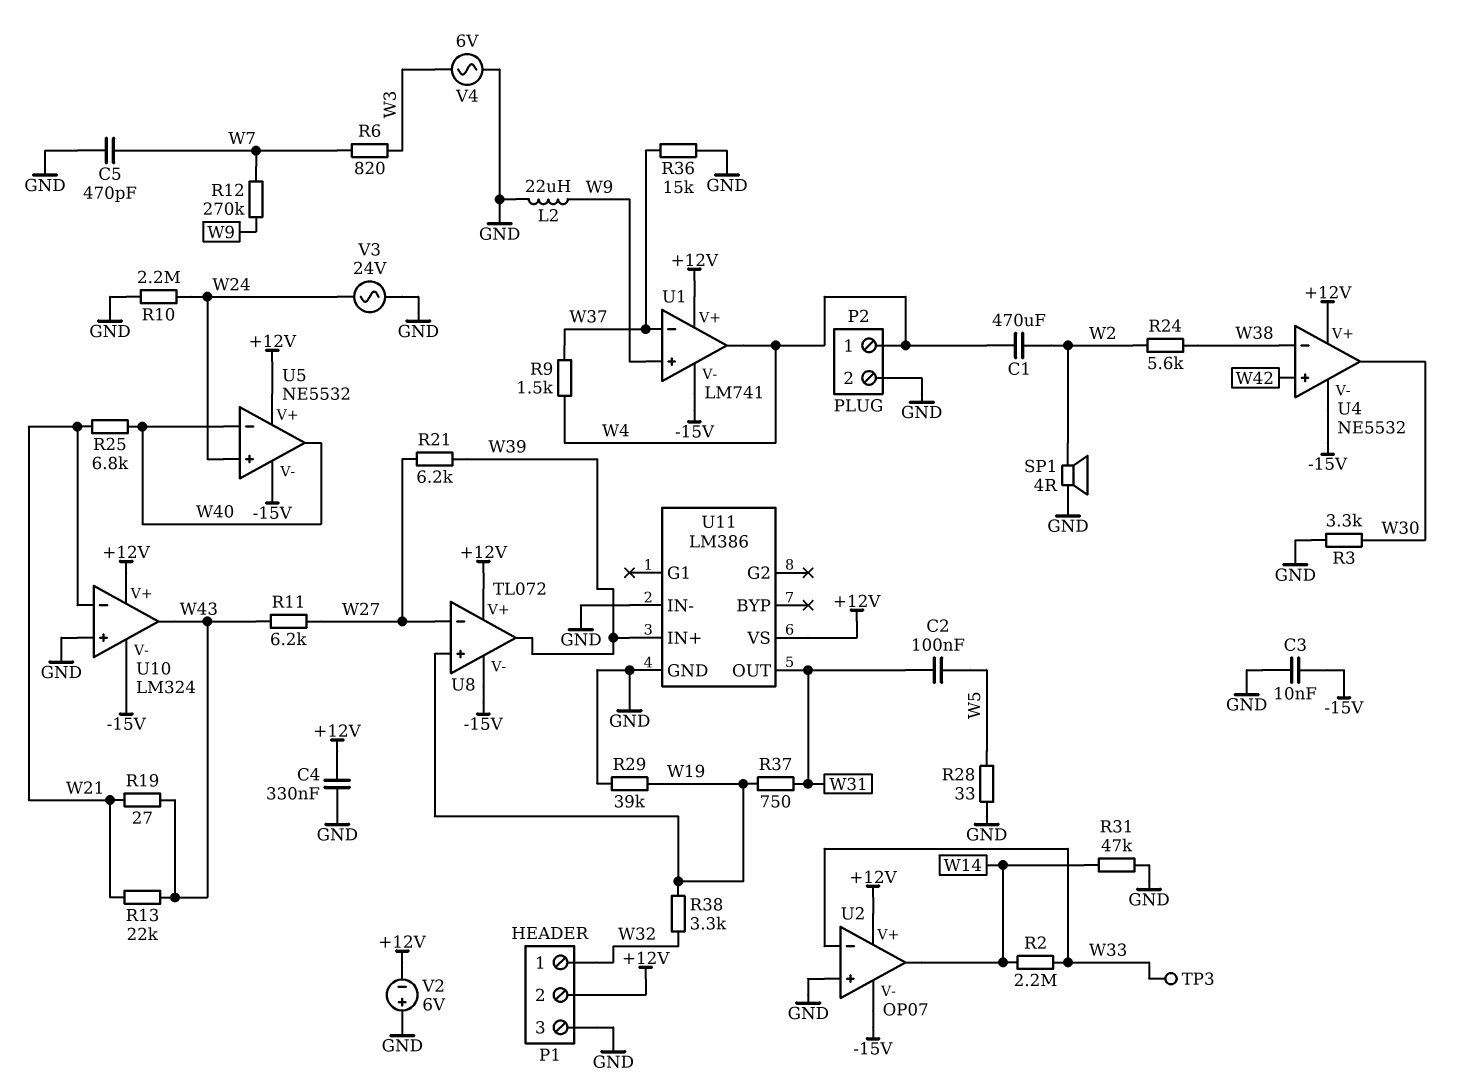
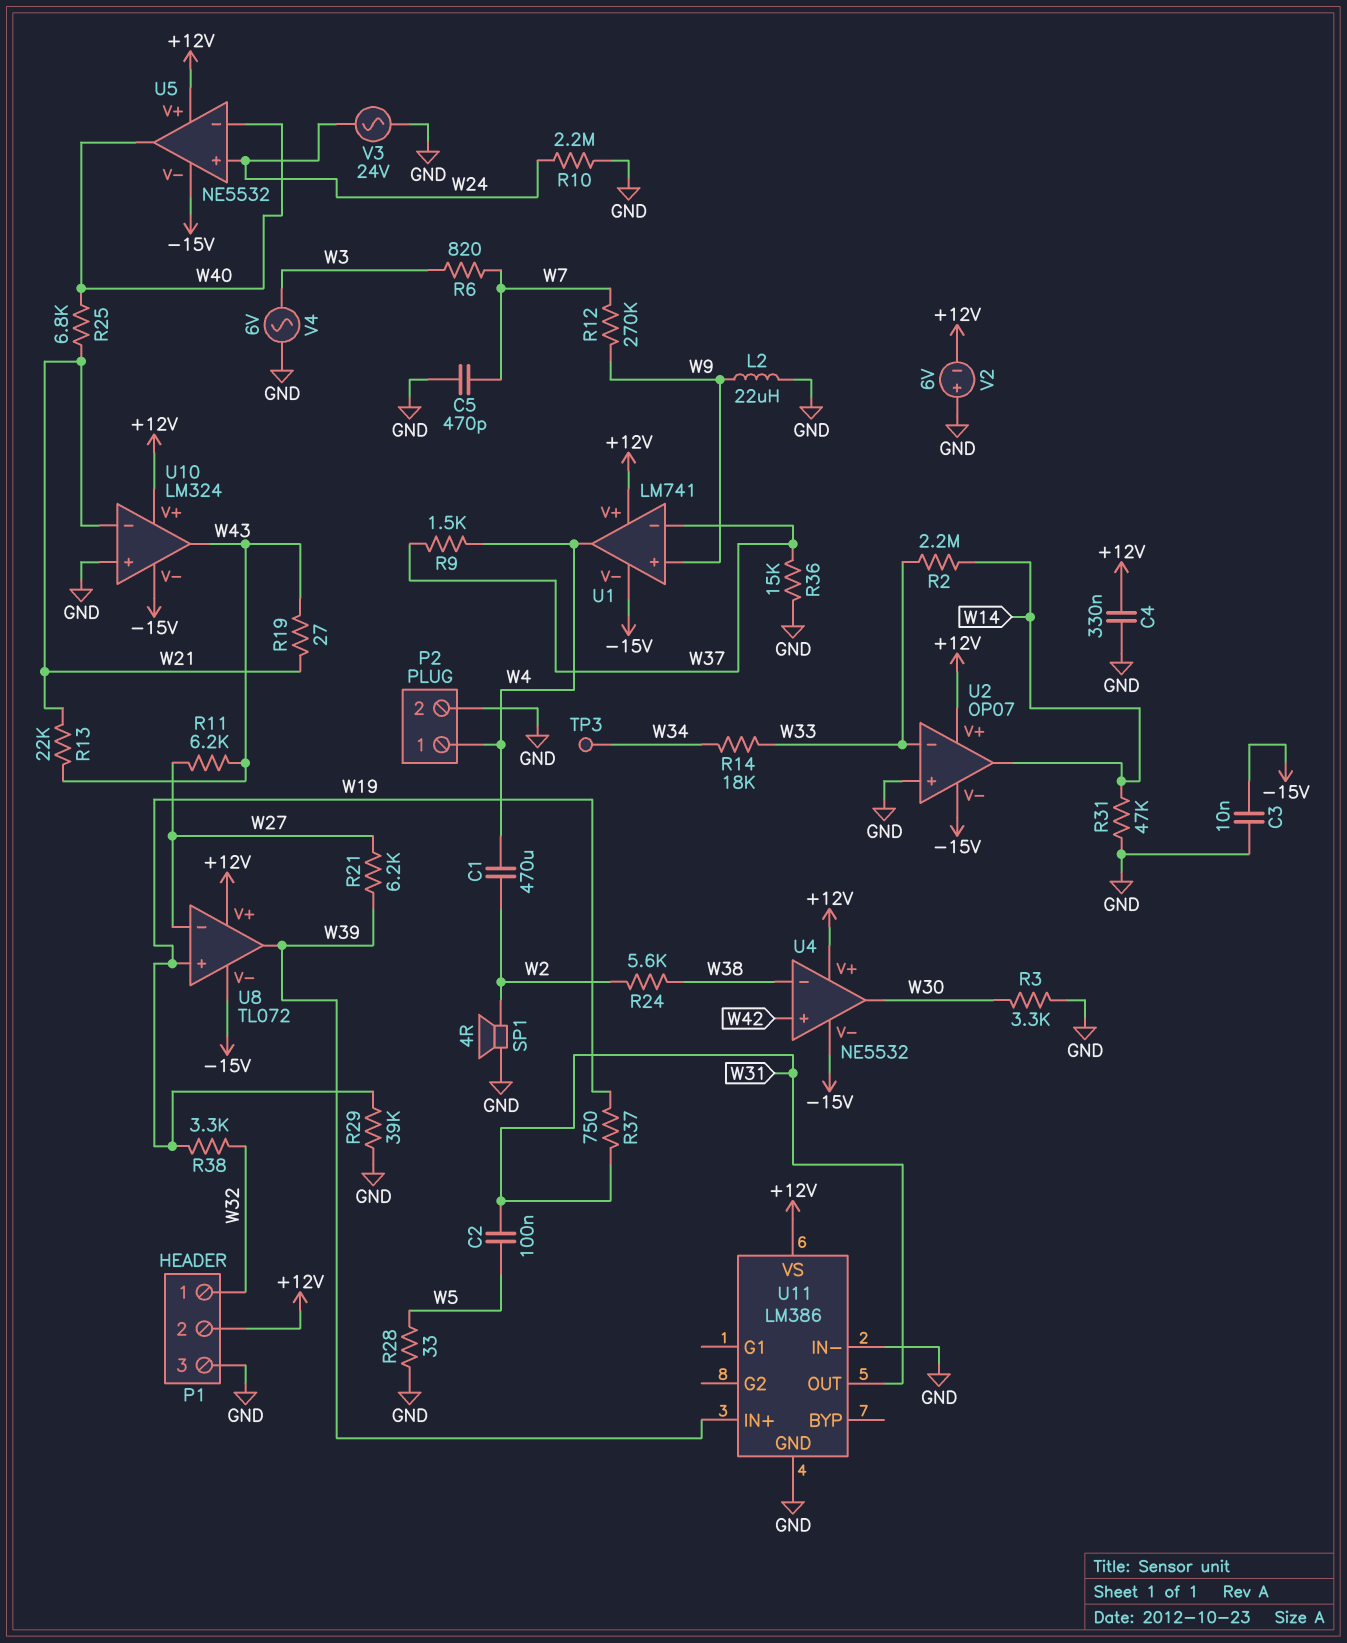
R14: none -> 18k (W33, W34)
TP3: test point (W33) -> test point (W34)

